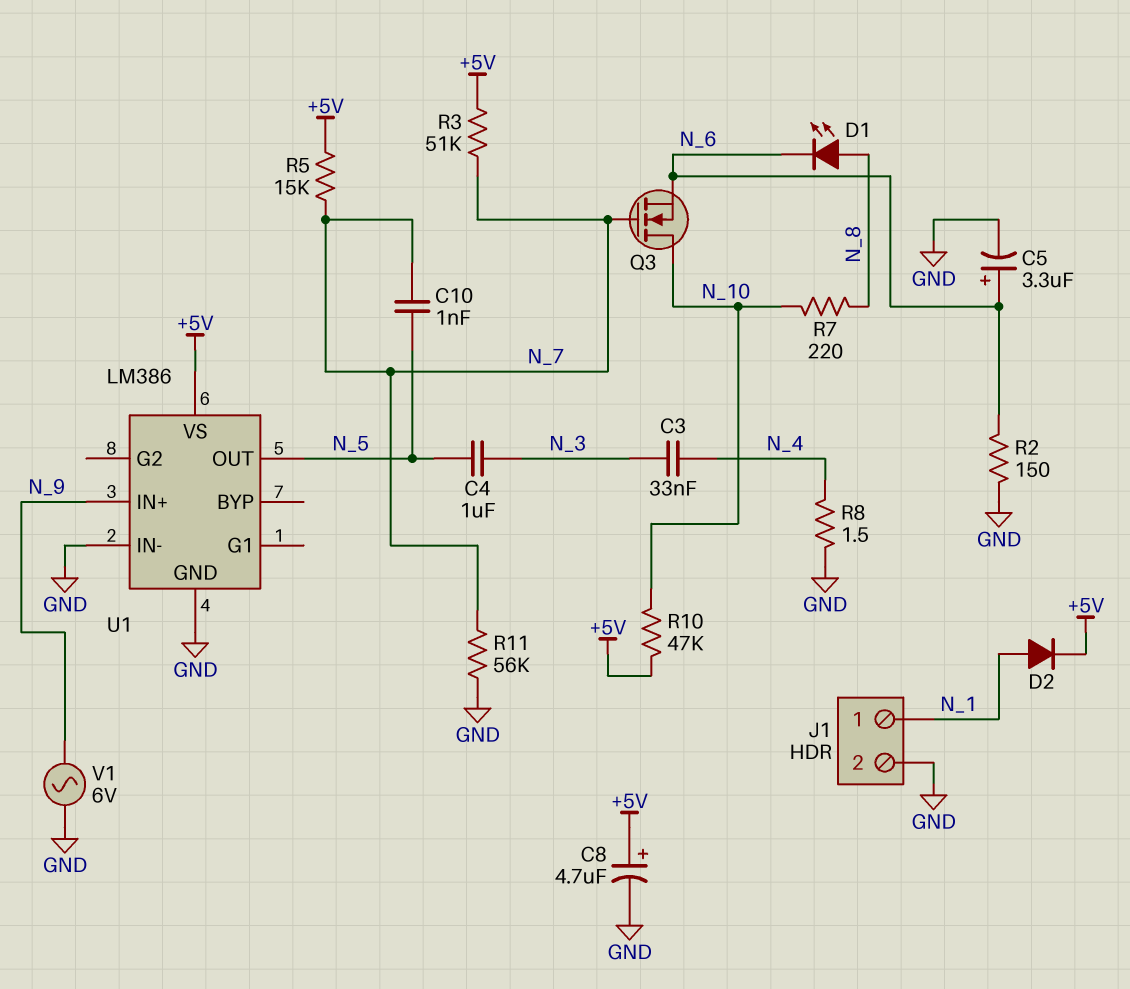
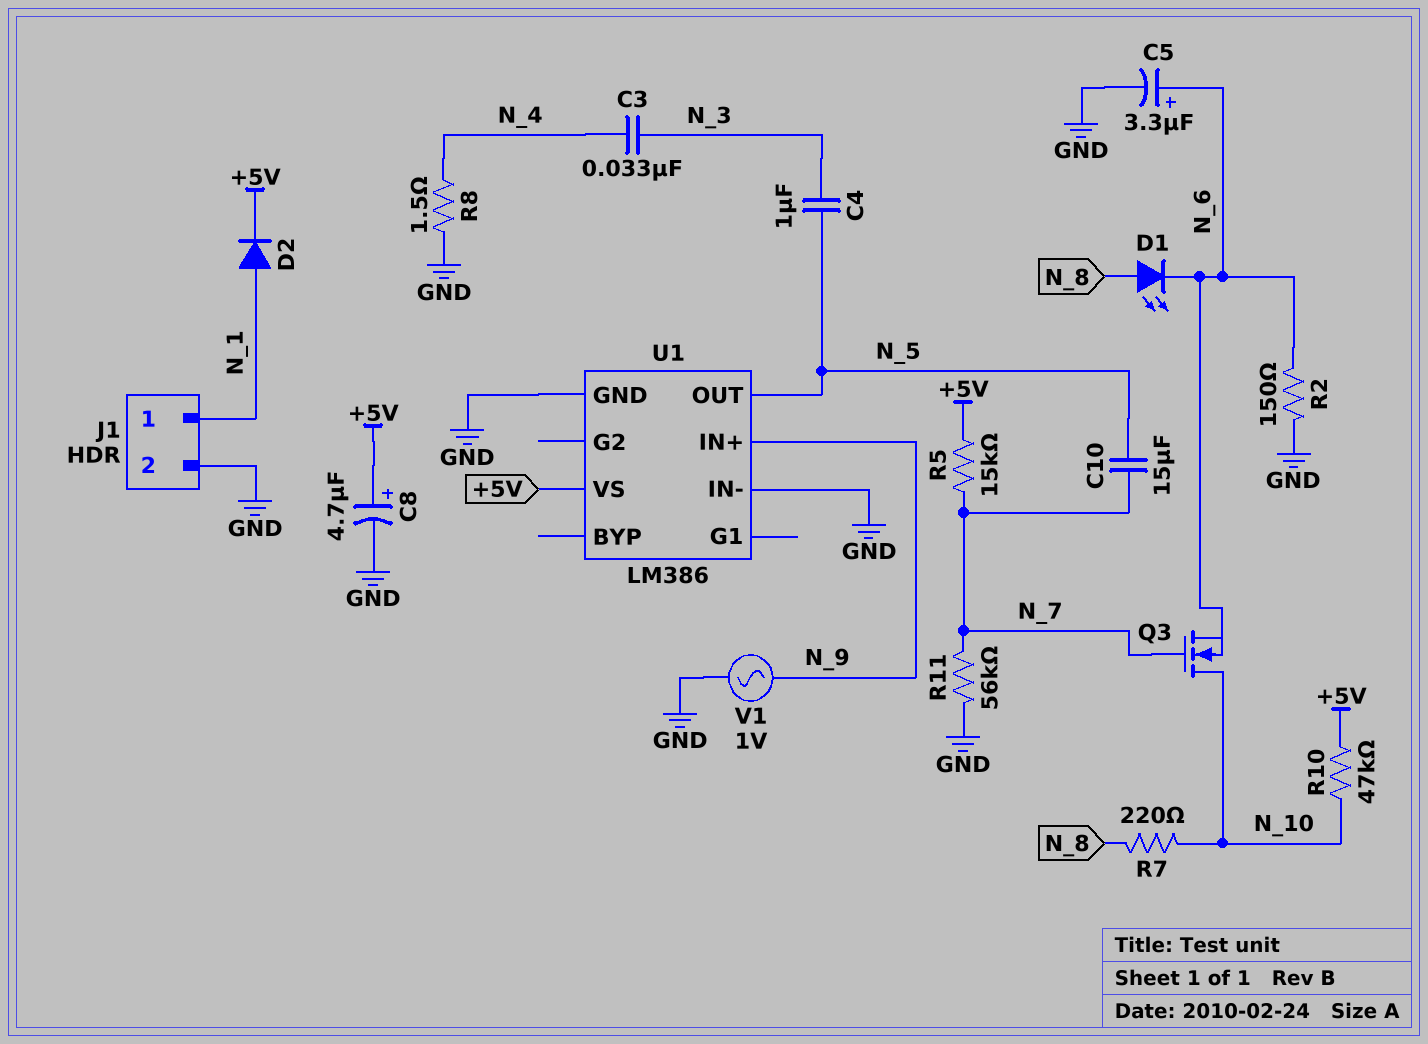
C10: 1nF (N_5, N_7) -> 15uF (N_5, N_7)
R3: 51k (+5V, N_7) -> none
V1: AC 6V (GND, N_9) -> AC 1V (GND, N_9)

